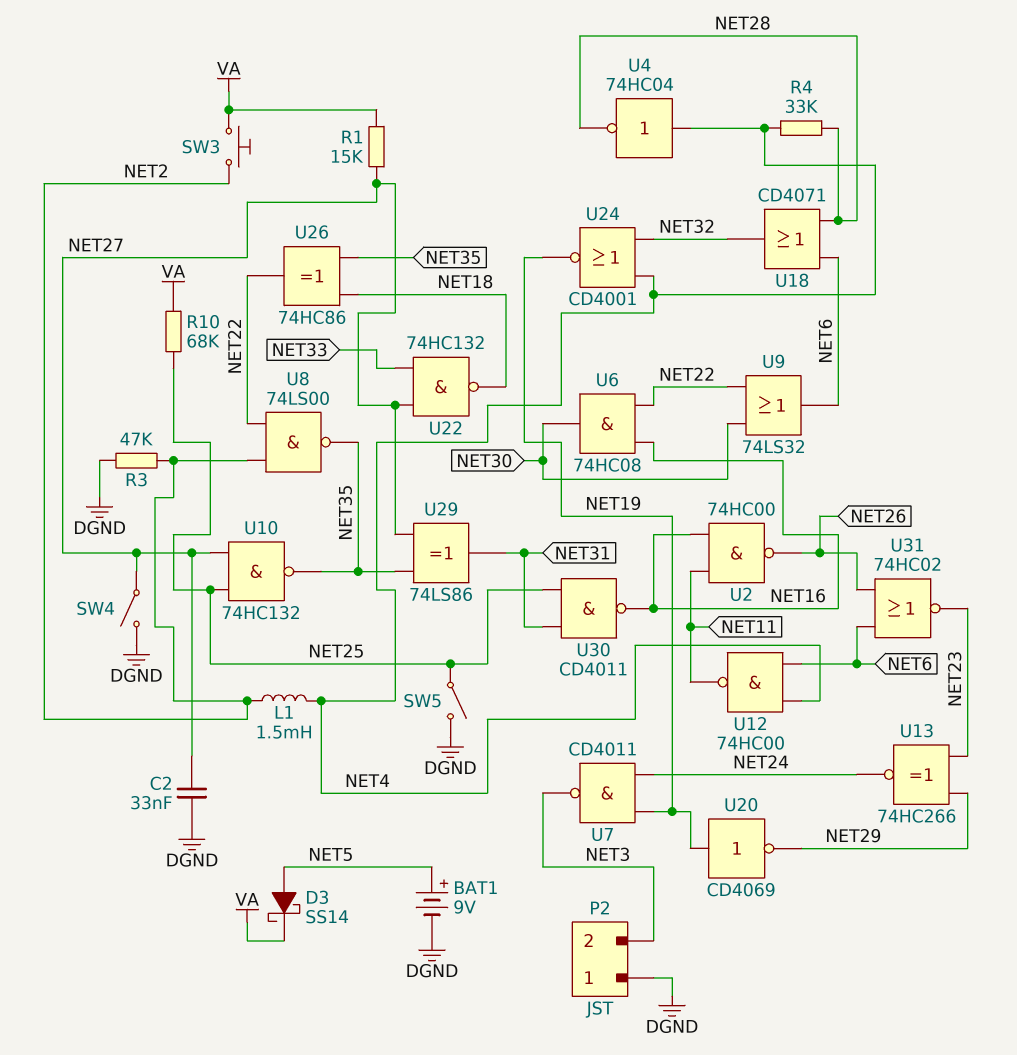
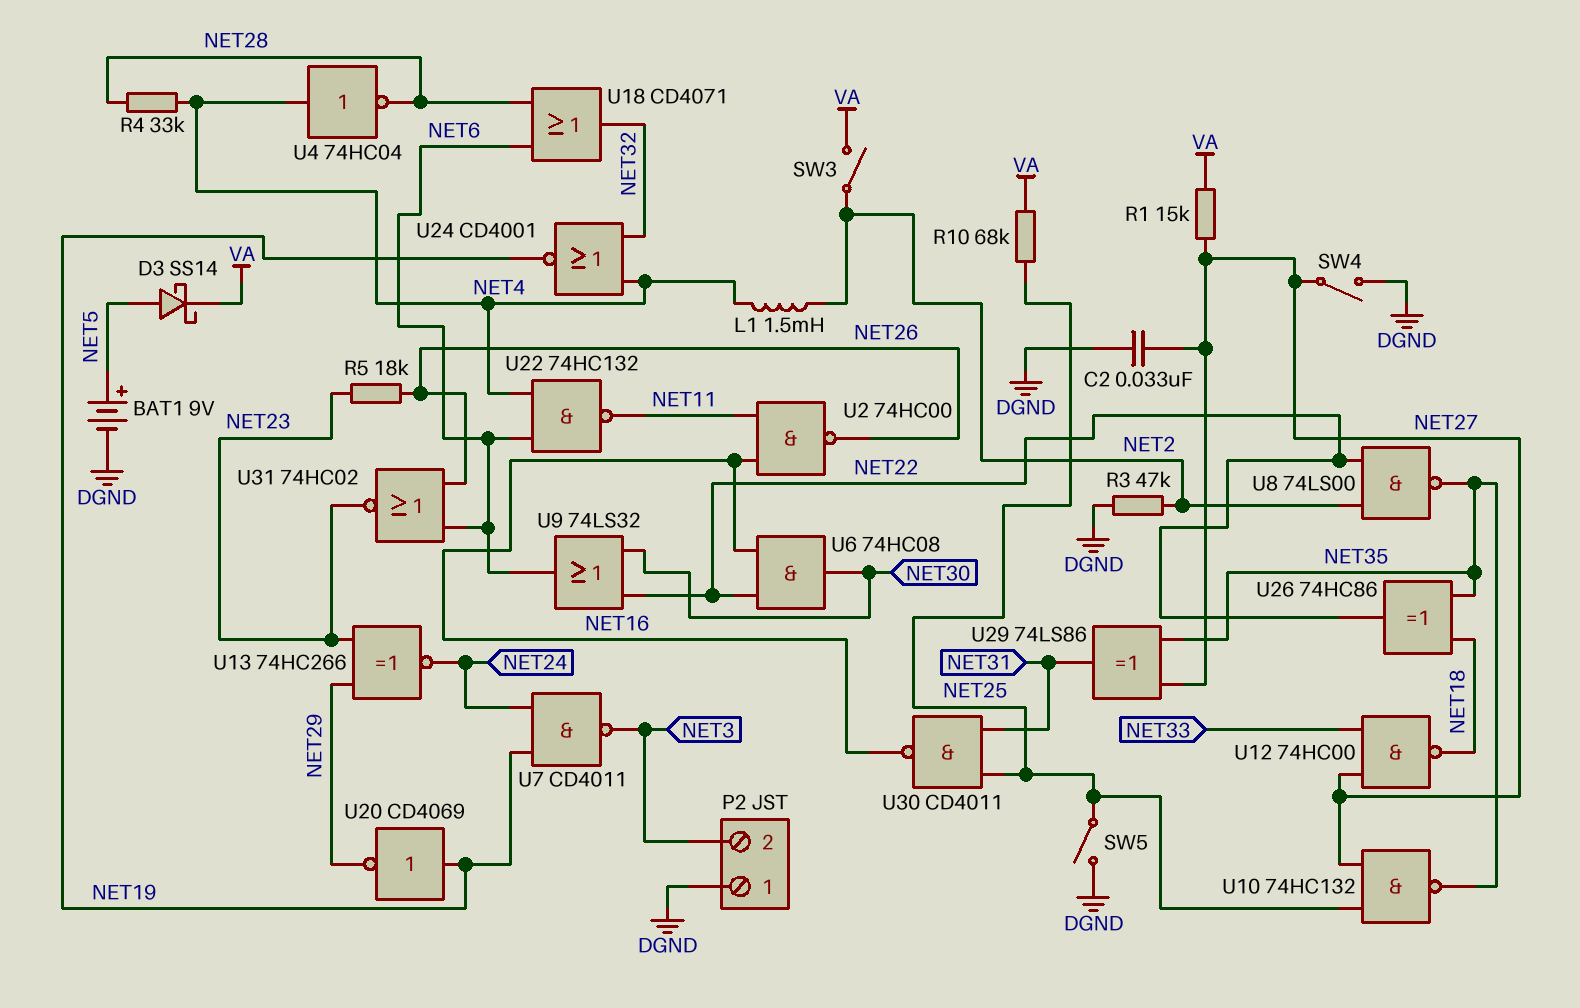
R5: none -> 18k (NET23, NET26)
SW3: button (NET2, VA) -> switch (NET2, VA)
U12: NAND 74HC00 (in NET4, in NET6, out NET11) -> NAND 74HC00 (in NET27, in NET33, out NET18)
U22: NAND 74HC132 (in NET27, in NET33, out NET18) -> NAND 74HC132 (in NET4, in NET6, out NET11)

